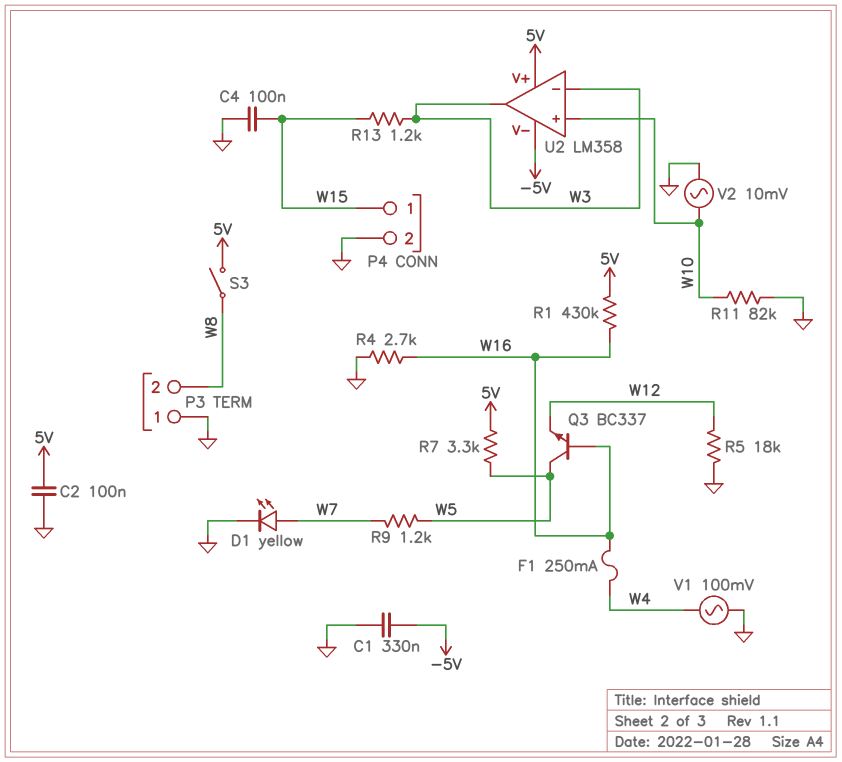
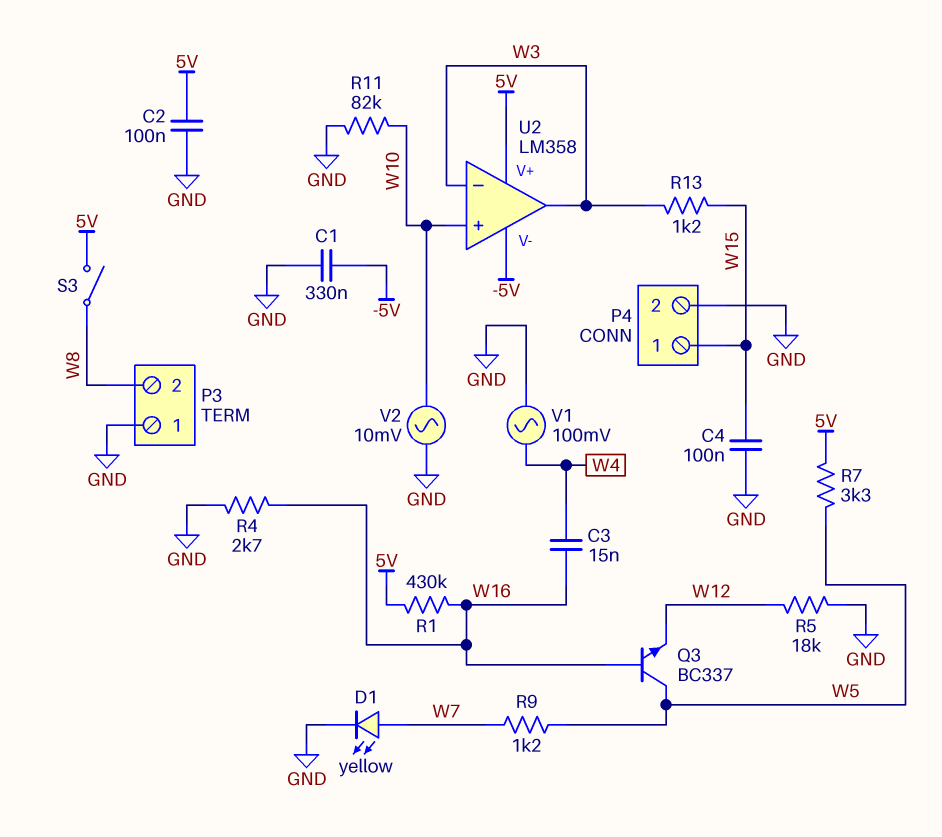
C3: none -> 15nF (W4, W16)
F1: 250mA (W4, W16) -> none

